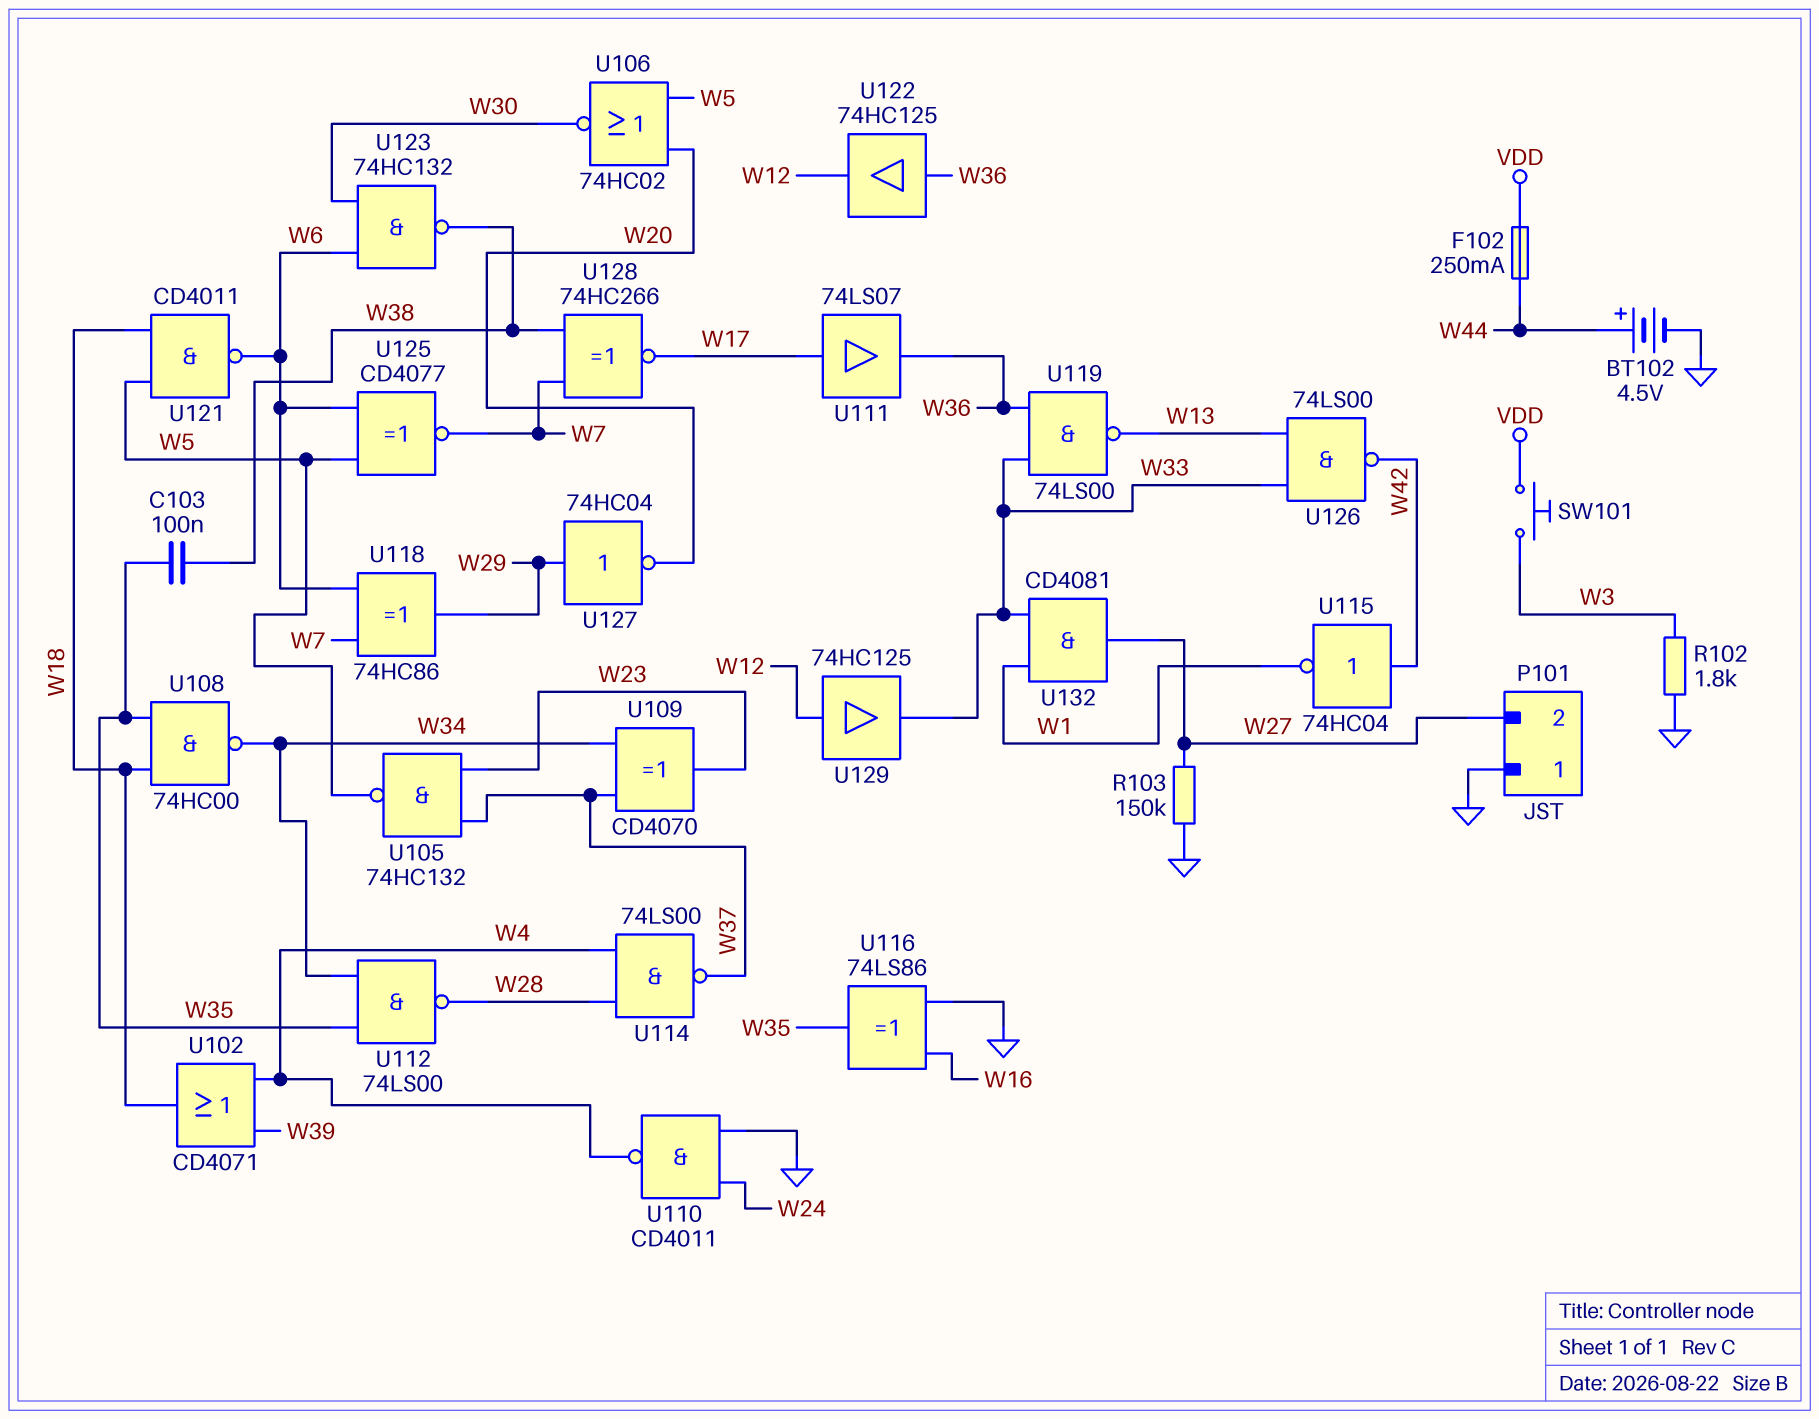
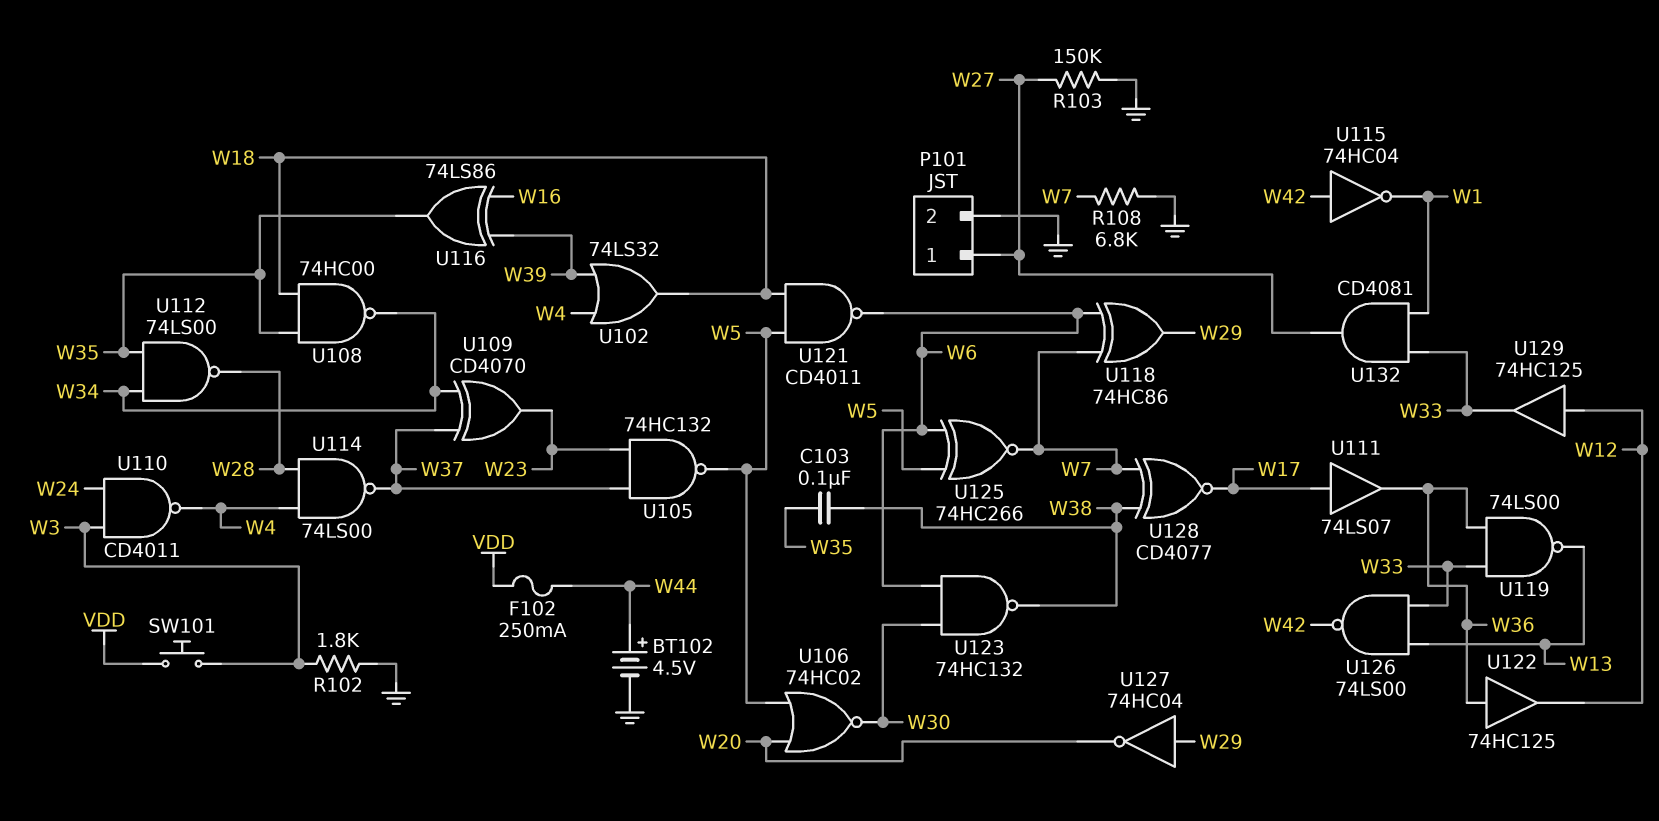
P101 pin 1: GND -> W27
P101 pin 2: W27 -> GND
R108: none -> 6.8k (GND, W7)
U102: OR CD4071 (in W4, in W39, out W18) -> OR 74LS32 (in W4, in W39, out W18)
U110: NAND CD4011 (in GND, in W24, out W4) -> NAND CD4011 (in W3, in W24, out W4)
U116: XOR 74LS86 (in GND, in W16, out W35) -> XOR 74LS86 (in W16, in W39, out W35)
U125: XNOR CD4077 (in W5, in W6, out W7) -> XNOR 74HC266 (in W5, in W6, out W7)
U128: XNOR 74HC266 (in W7, in W38, out W17) -> XNOR CD4077 (in W7, in W38, out W17)

